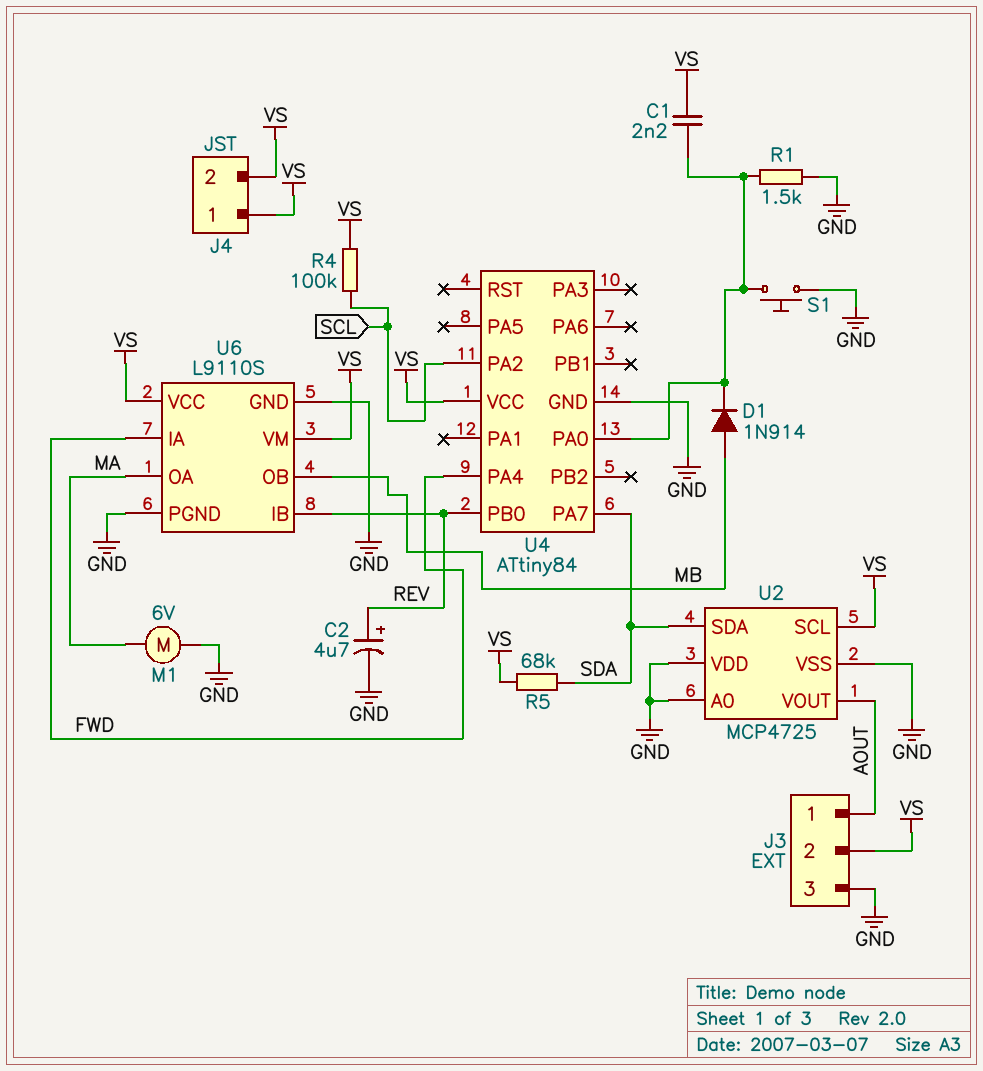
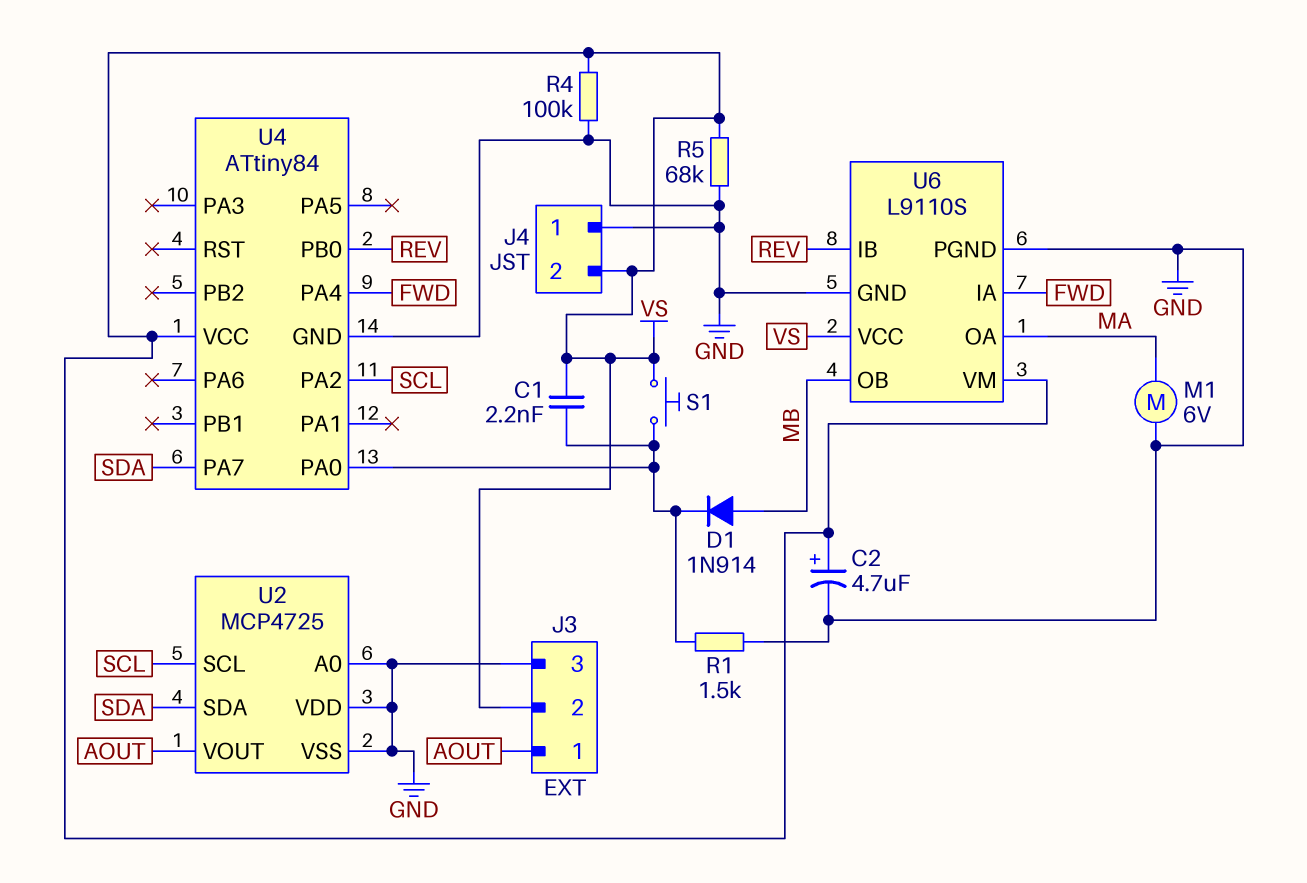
C2: 4.7uF (plus REV, minus GND) -> 4.7uF (plus VS, minus GND)
J4 pin 1: VS -> GND
R4: 100k (SCL, VS) -> 100k (GND, VS)
R5: 68k (SDA, VS) -> 68k (GND, VS)
S1: button (GND, U4/PA0) -> button (U4/PA0, VS)
U2 pin SCL: VS -> SCL

